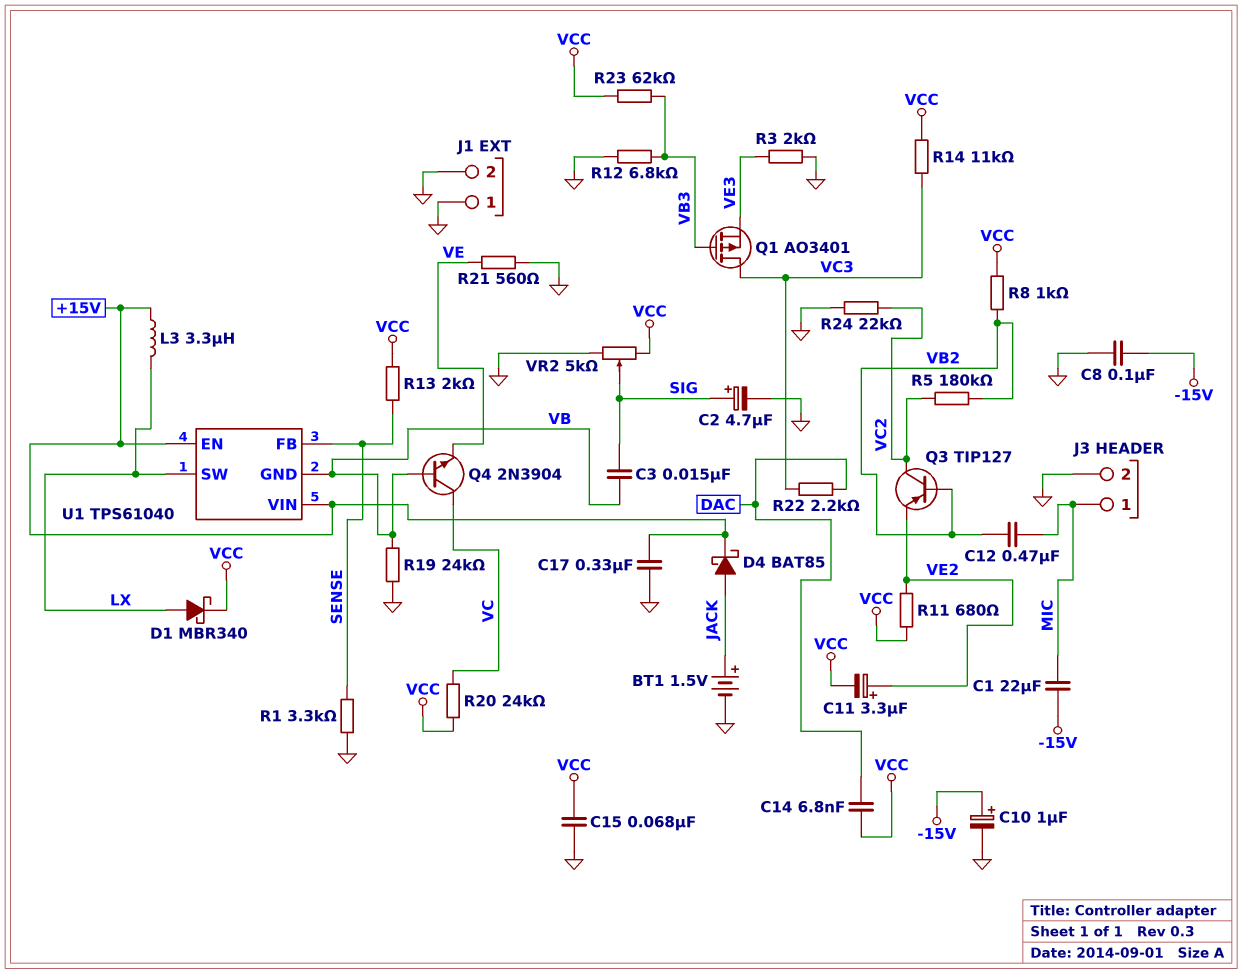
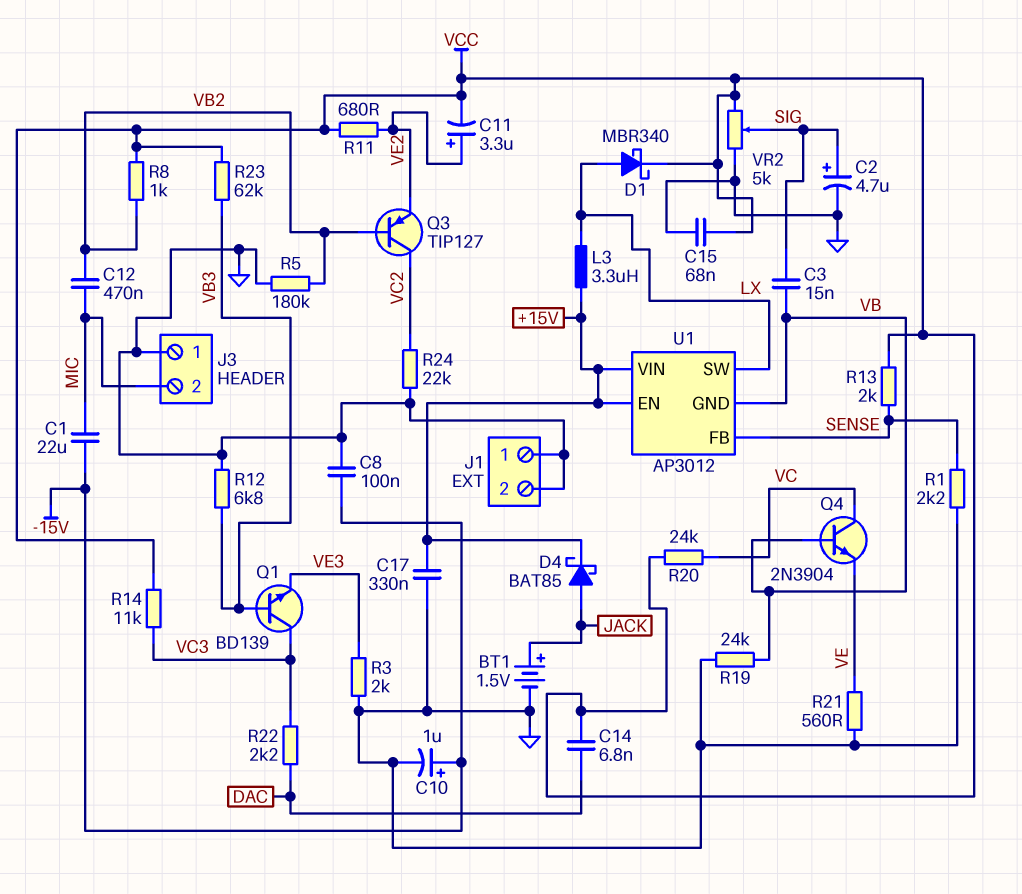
J3 pin 1: MIC -> GND
J3 pin 2: GND -> MIC
Q1: PMOS AO3401 (G VB3, D VC3, S VE3) -> NPN BD139 (B VB3, C VC3, E VE3)
R1: 3.3k (GND, SENSE) -> 2.2k (GND, SENSE)
R5: 180k (VB2, VC2) -> 180k (GND, VB2)
U1: TPS61040 -> AP3012

